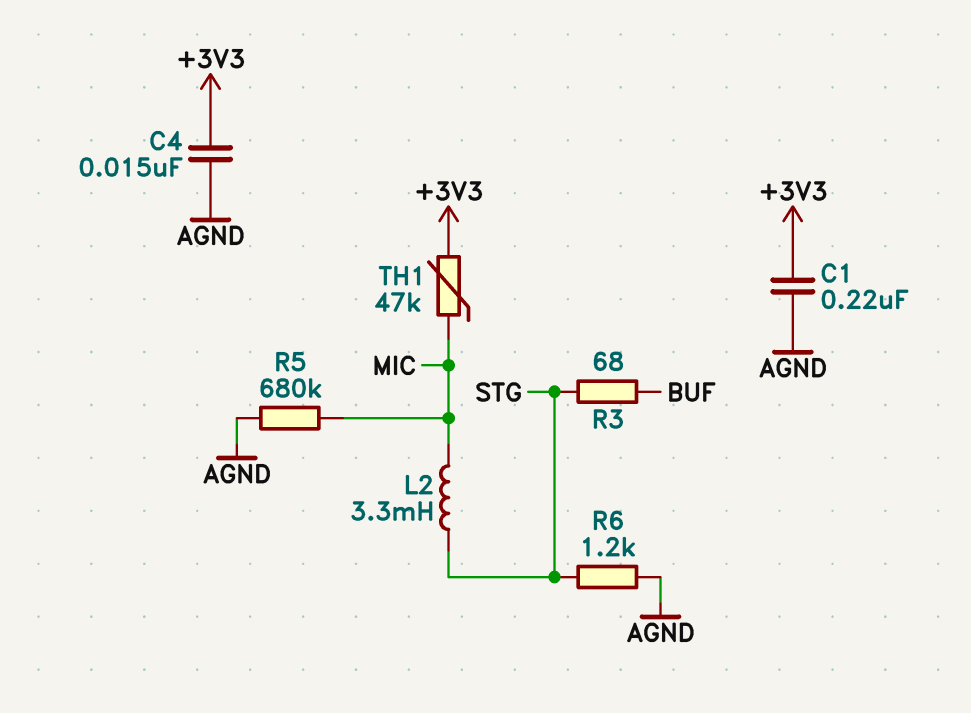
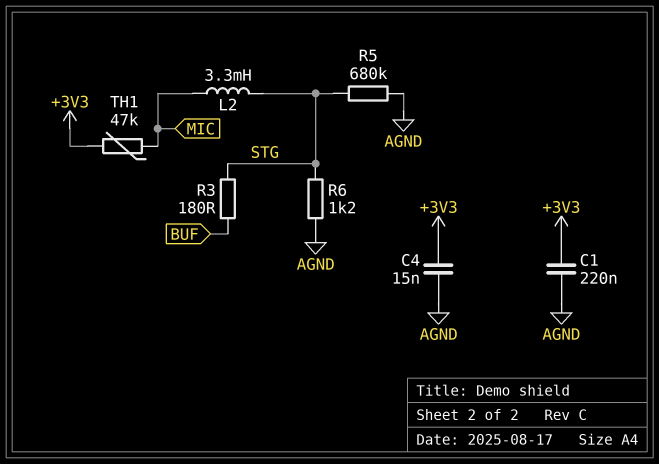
R3: 68 (BUF, STG) -> 180 (BUF, STG)
R5: 680k (AGND, MIC) -> 680k (AGND, STG)

